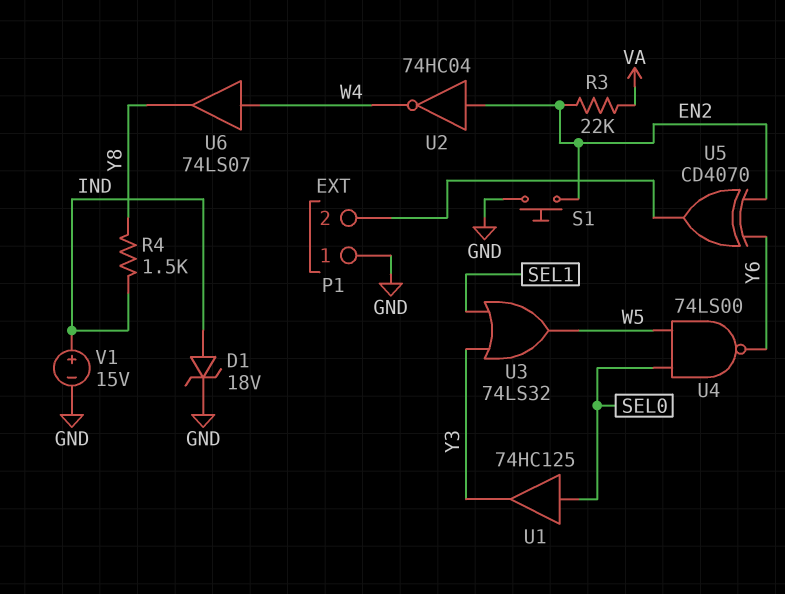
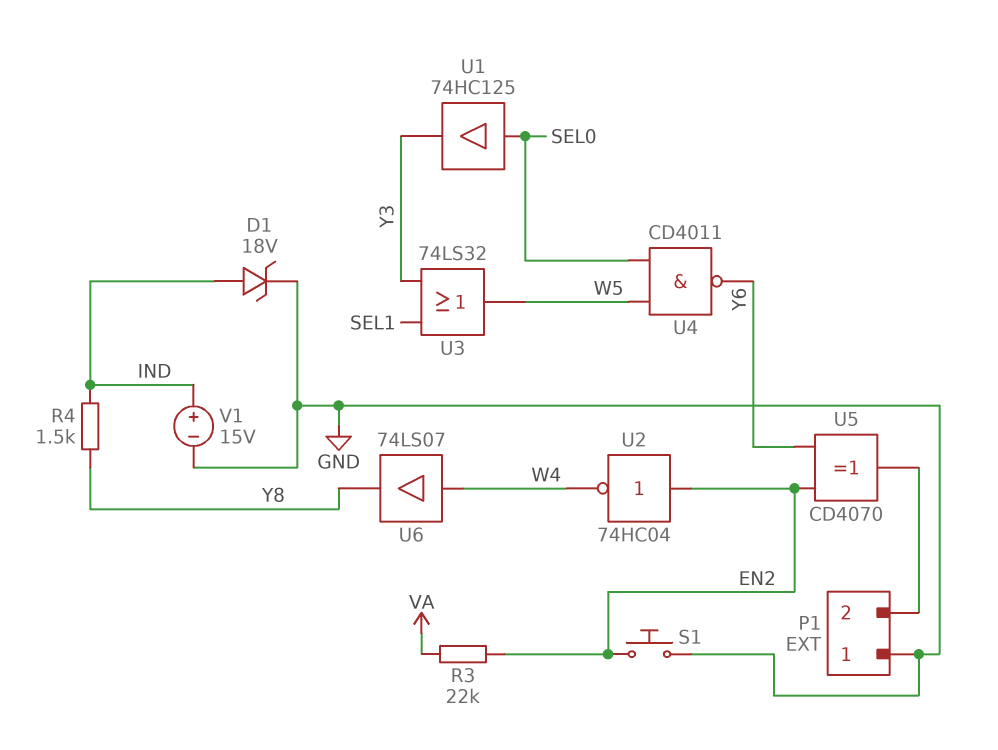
U4: NAND 74LS00 (in SEL0, in W5, out Y6) -> NAND CD4011 (in SEL0, in W5, out Y6)

